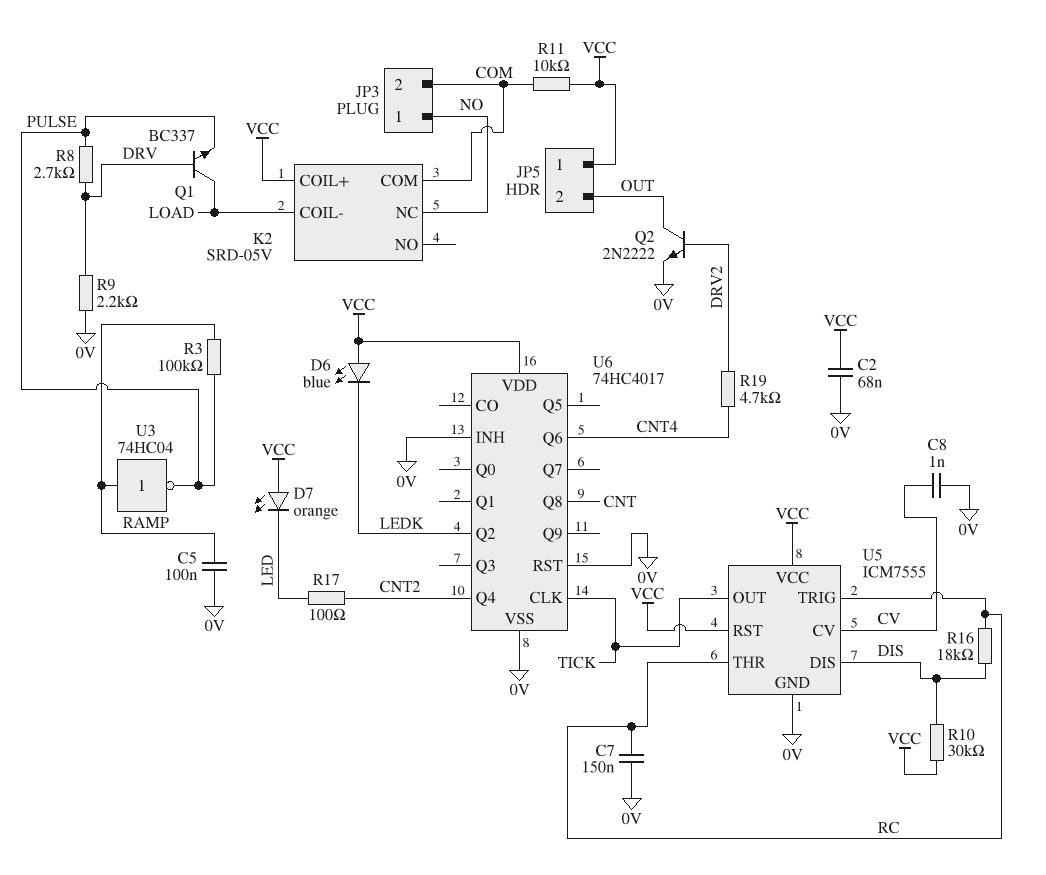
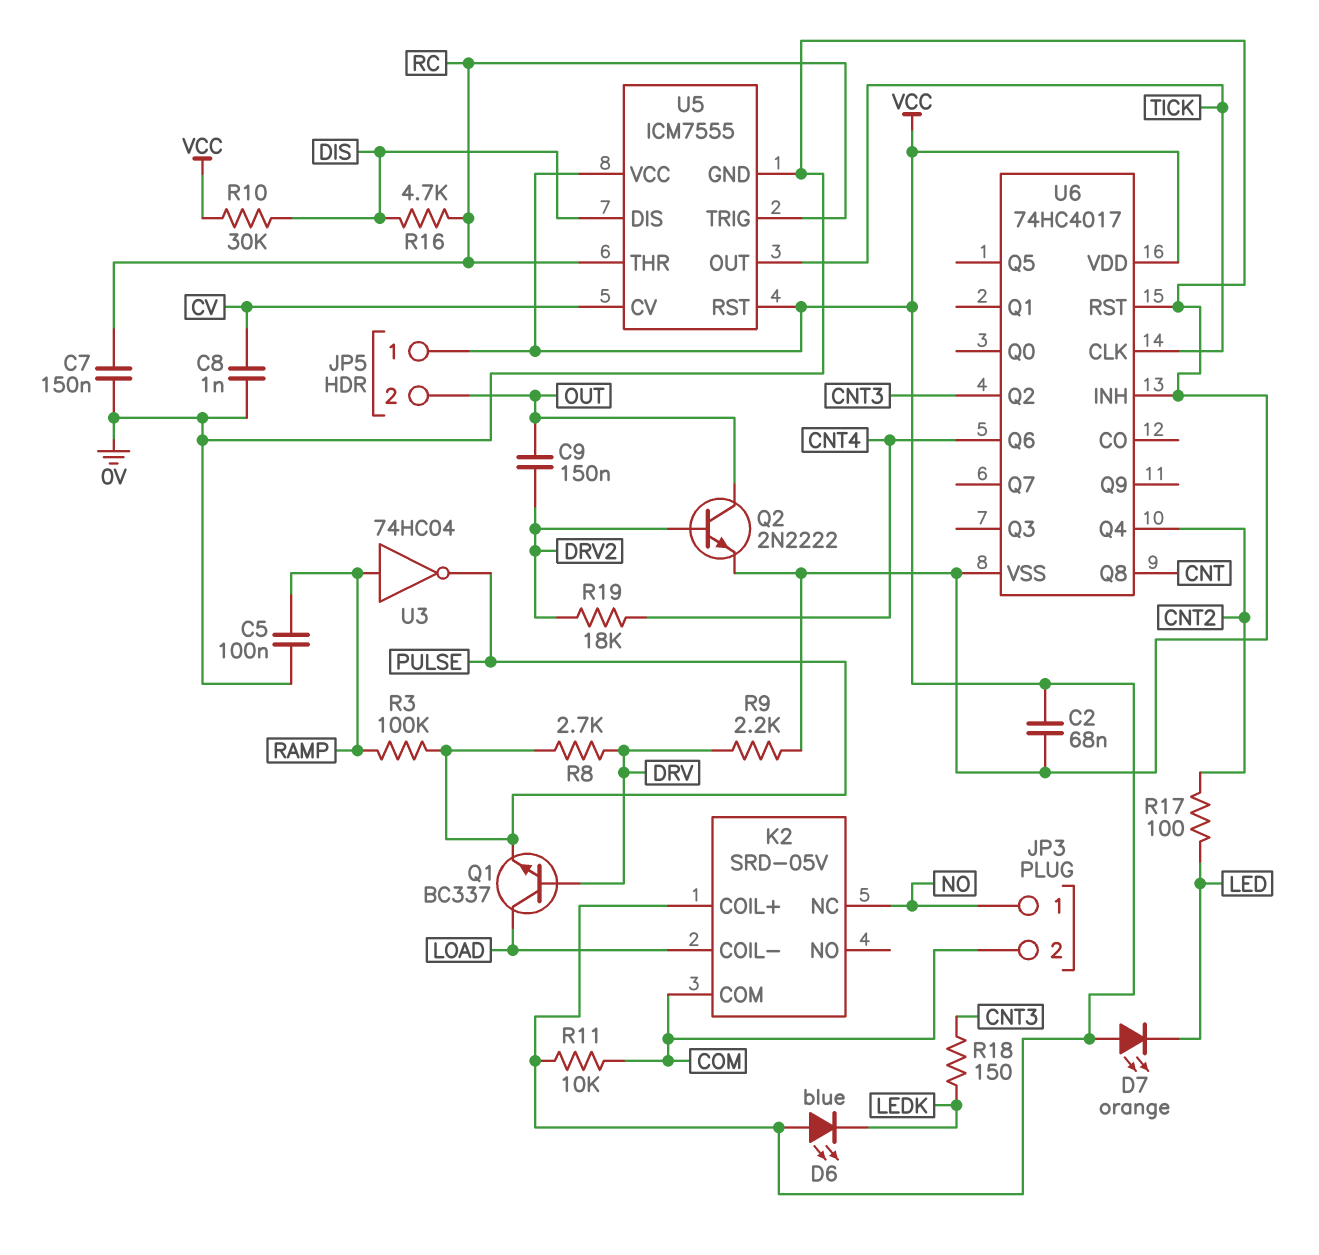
C9: none -> 150nF (DRV2, OUT)
R16: 18k (DIS, RC) -> 4.7k (DIS, RC)
R18: none -> 150 (CNT3, LEDK)
R19: 4.7k (CNT4, DRV2) -> 18k (CNT4, DRV2)
U6 pin Q2: LEDK -> CNT3

